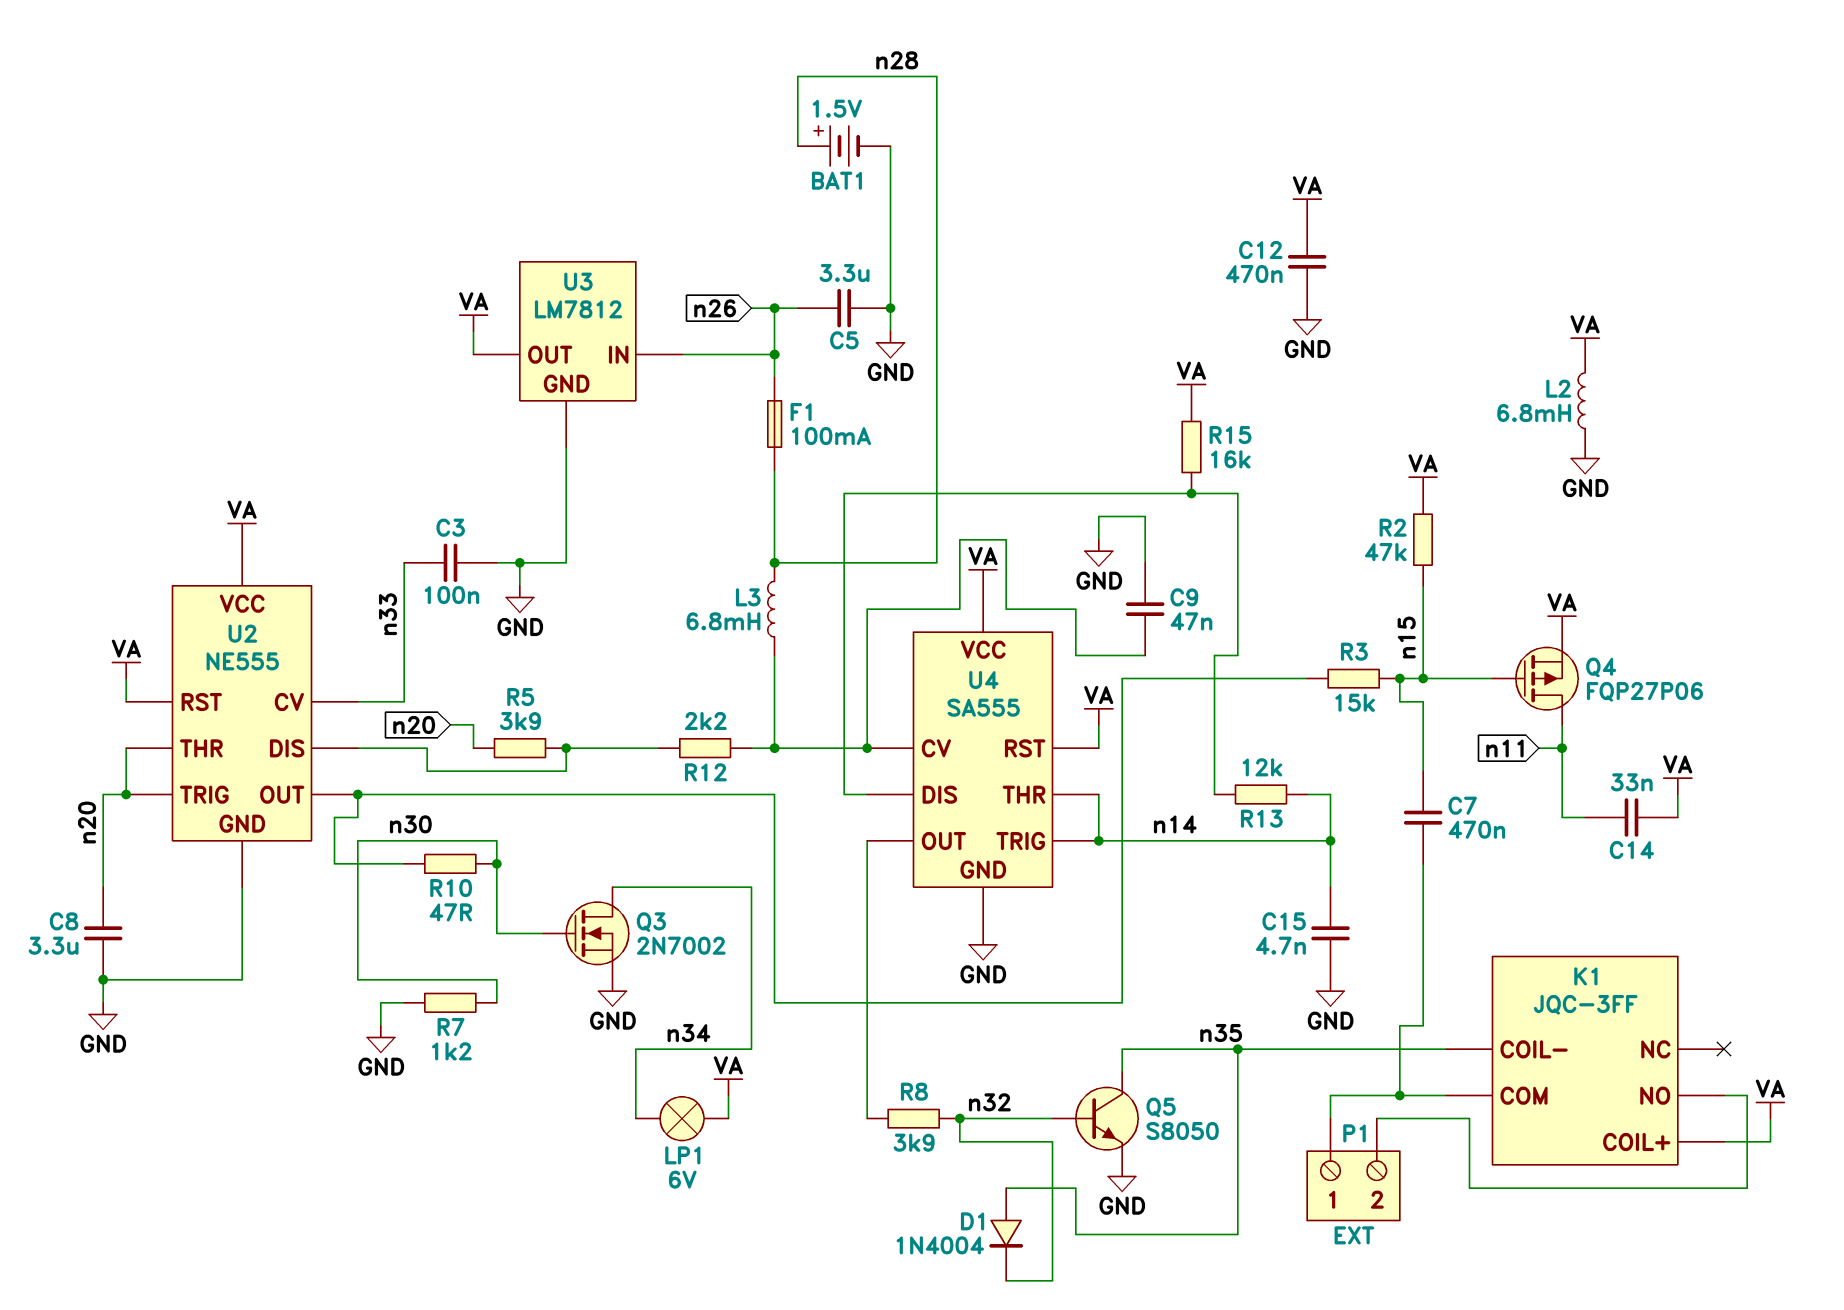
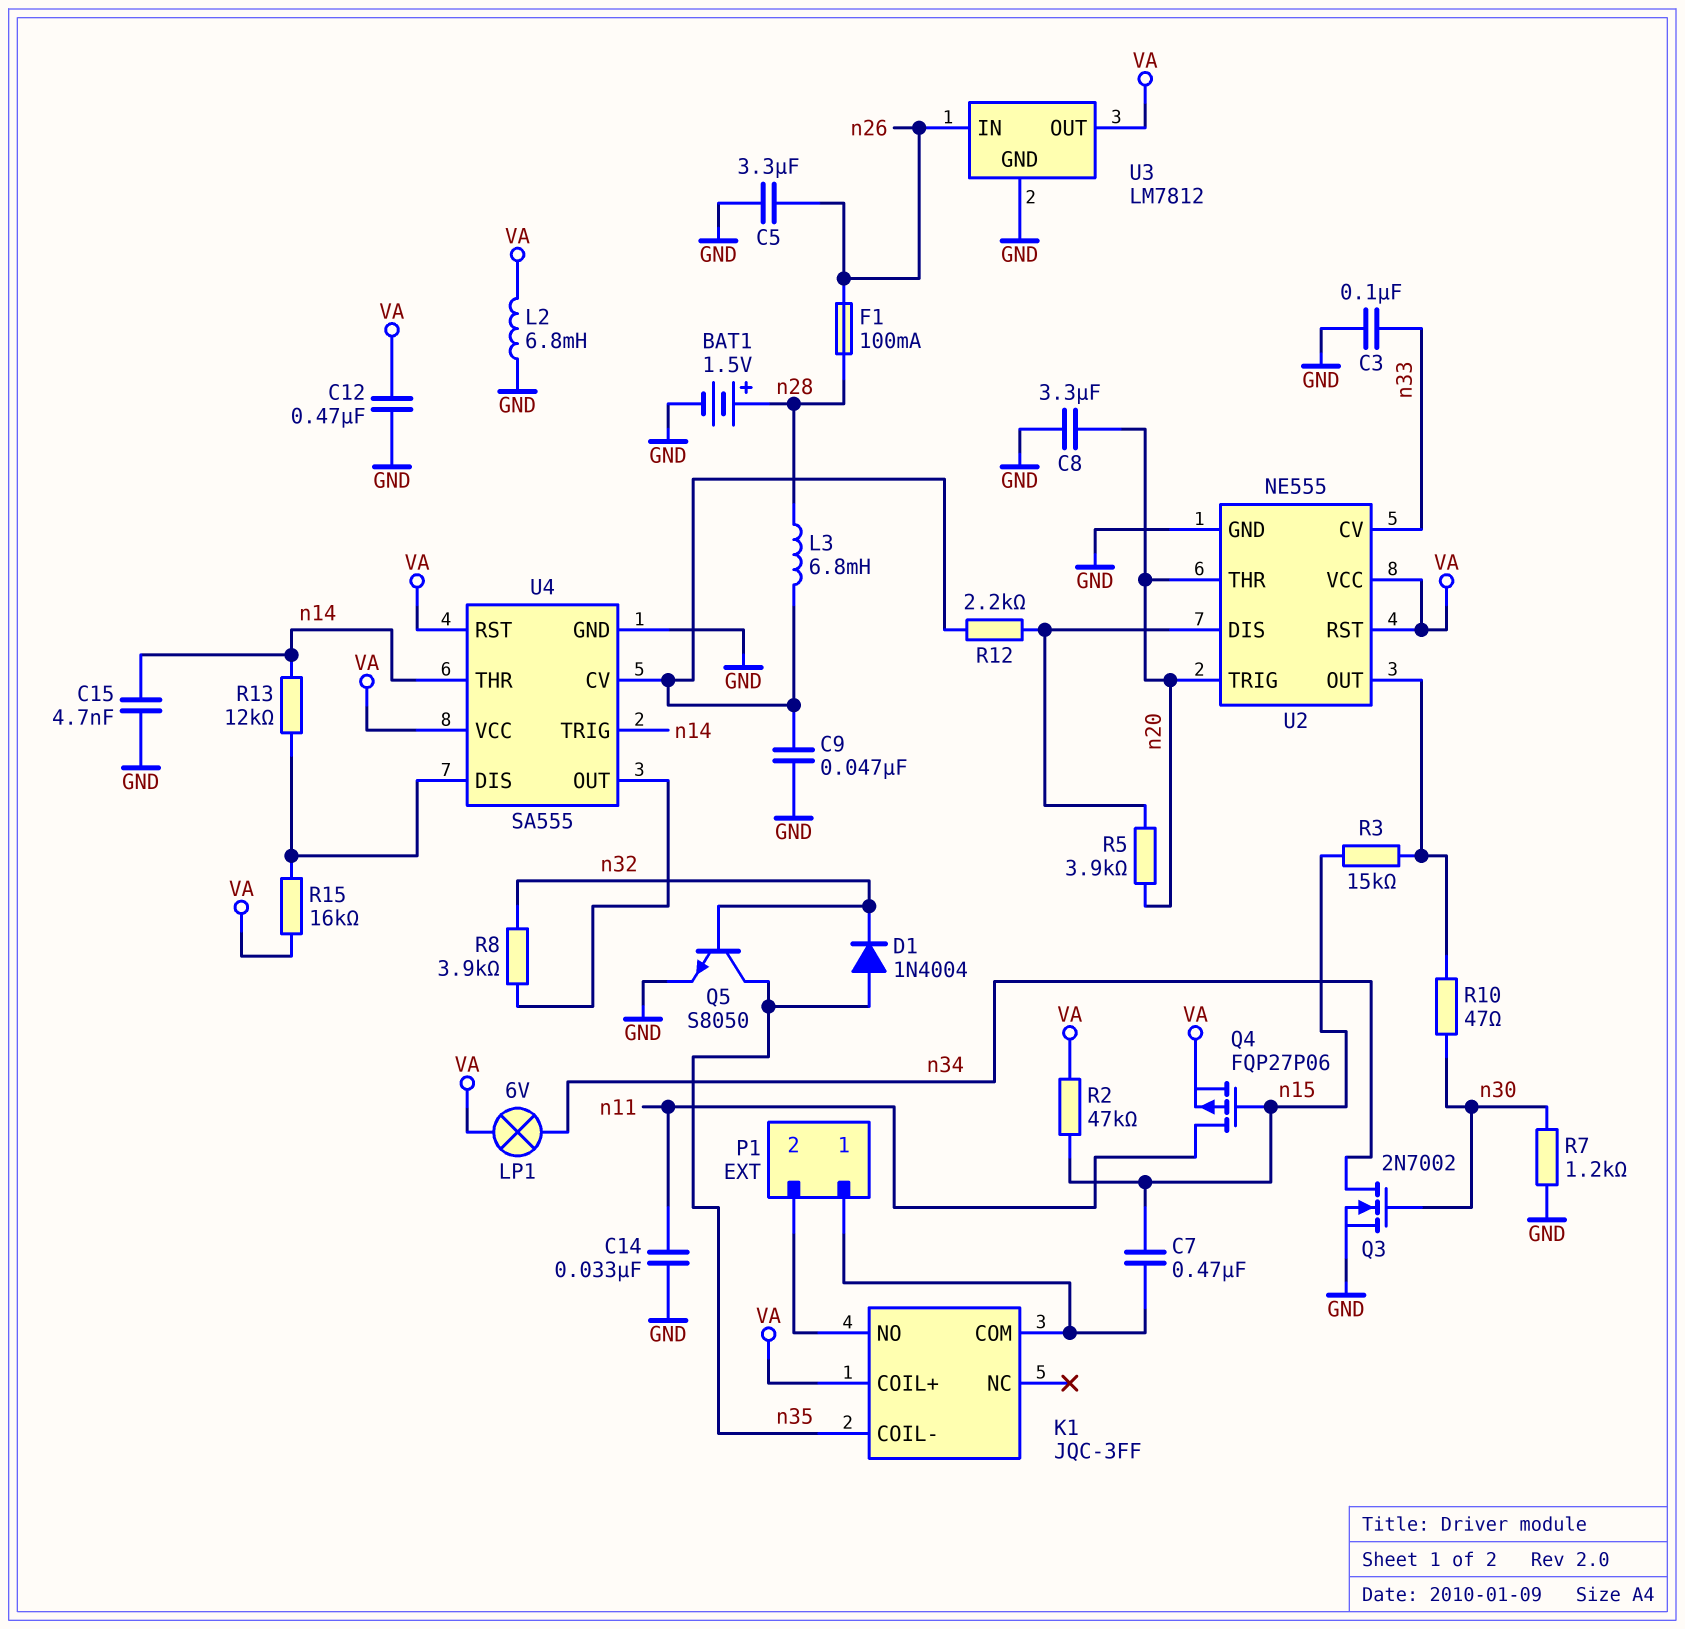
C14: 33nF (VA, n11) -> 33nF (GND, n11)

